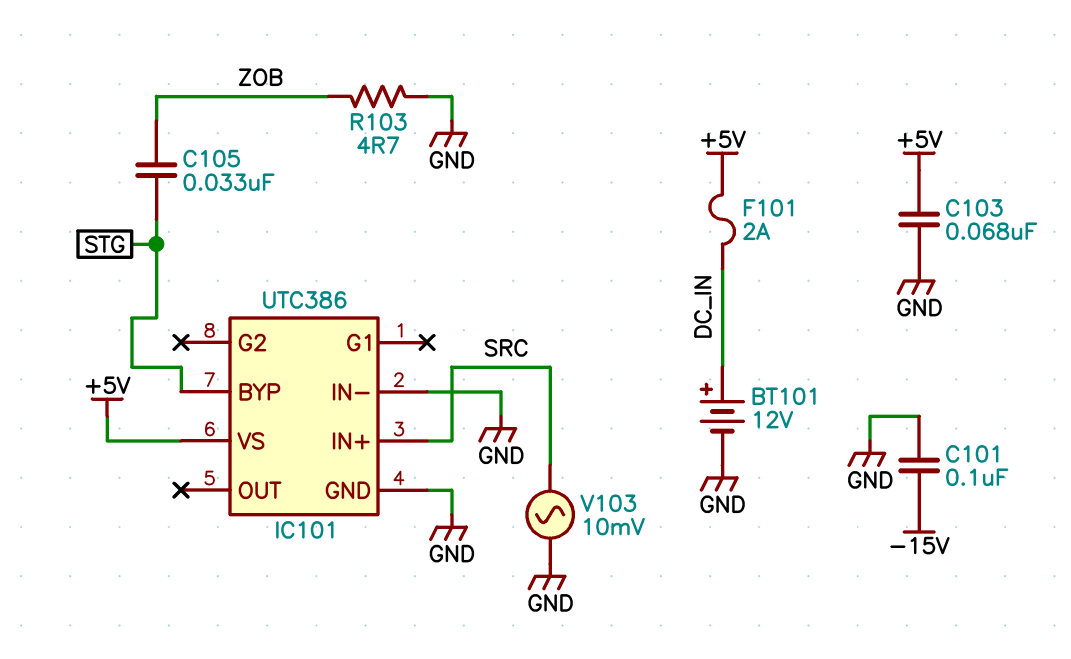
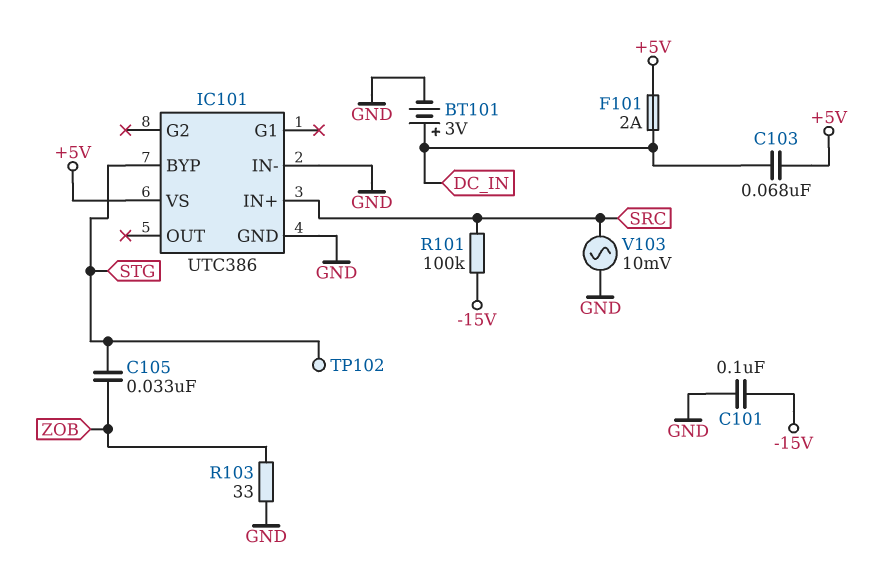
BT101: 12V (plus DC_IN, minus GND) -> 3V (plus DC_IN, minus GND)
C103: 68nF (+5V, GND) -> 68nF (+5V, DC_IN)
R101: none -> 100k (-15V, SRC)
R103: 4.7 (GND, ZOB) -> 33 (GND, ZOB)
TP102: none -> test point (STG)

